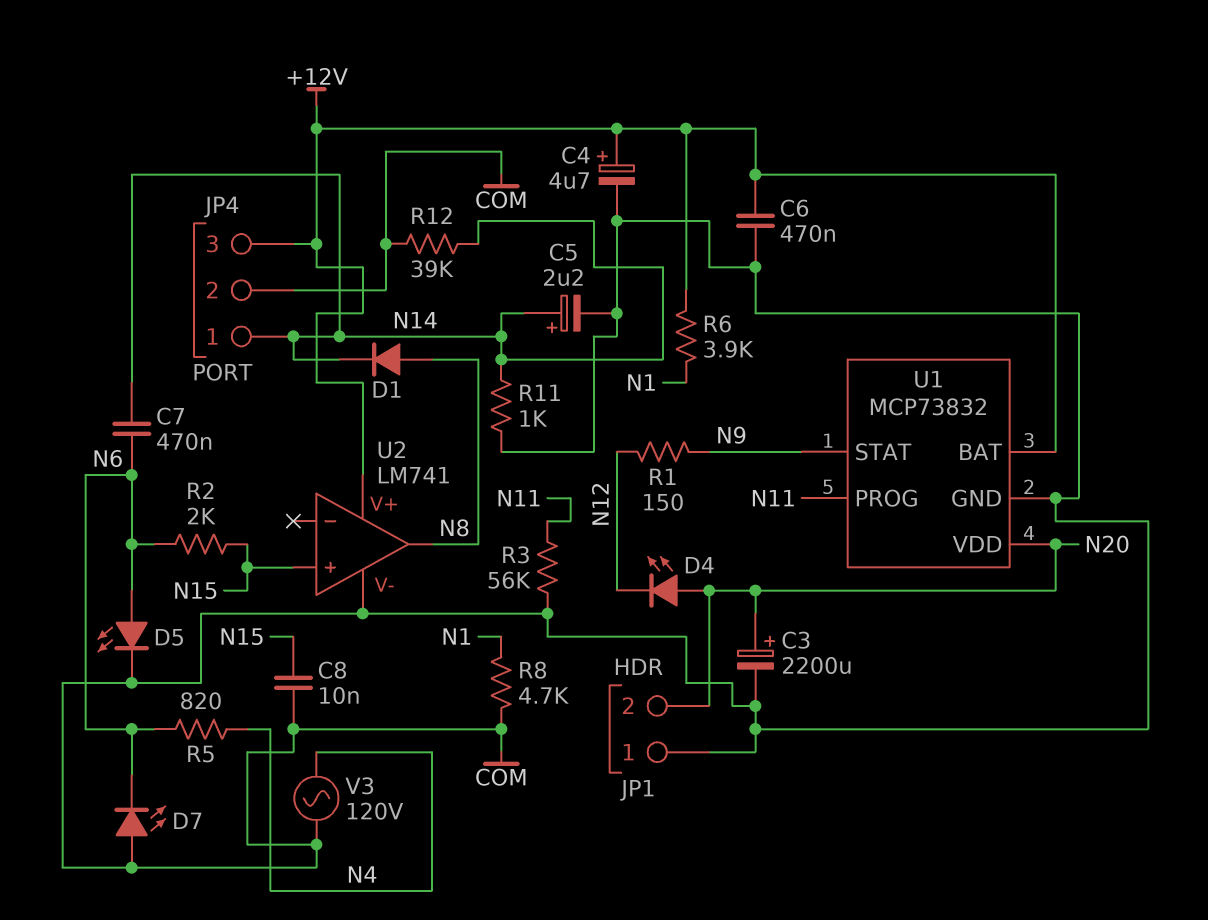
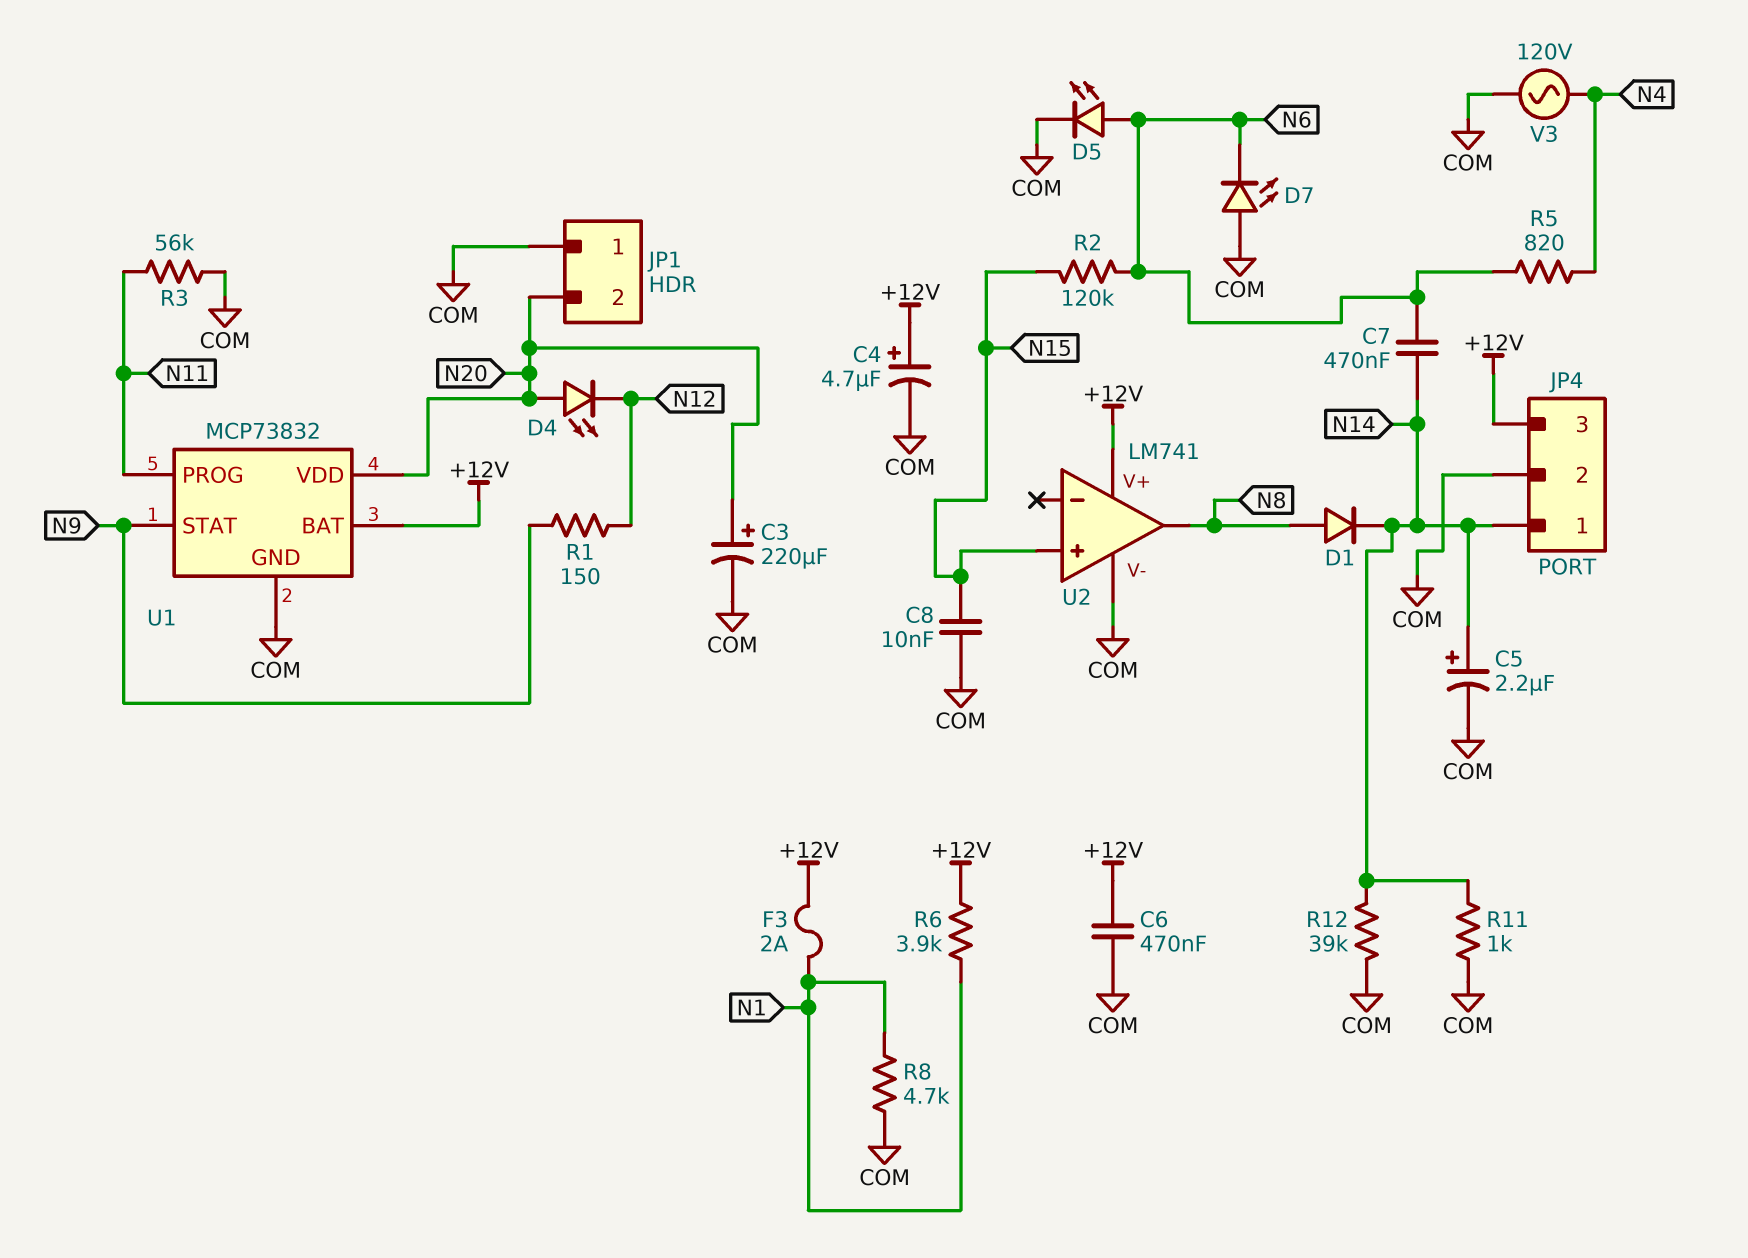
C3: 2200uF (plus N20, minus COM) -> 220uF (plus N20, minus COM)
F3: none -> 2A (+12V, N1)
R2: 2k (N6, N15) -> 120k (N6, N15)

